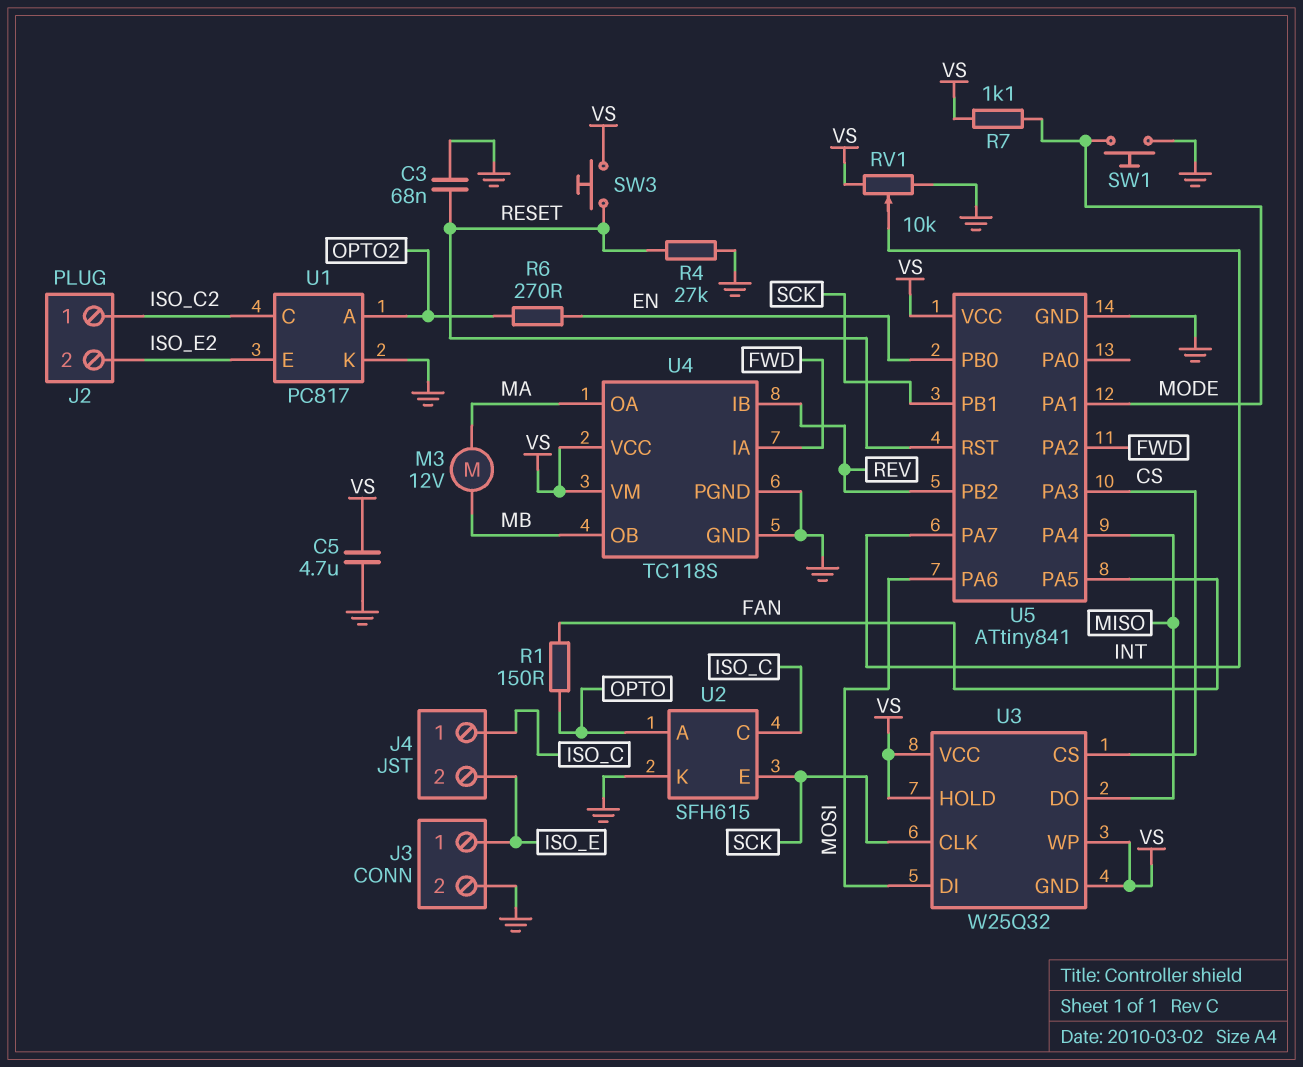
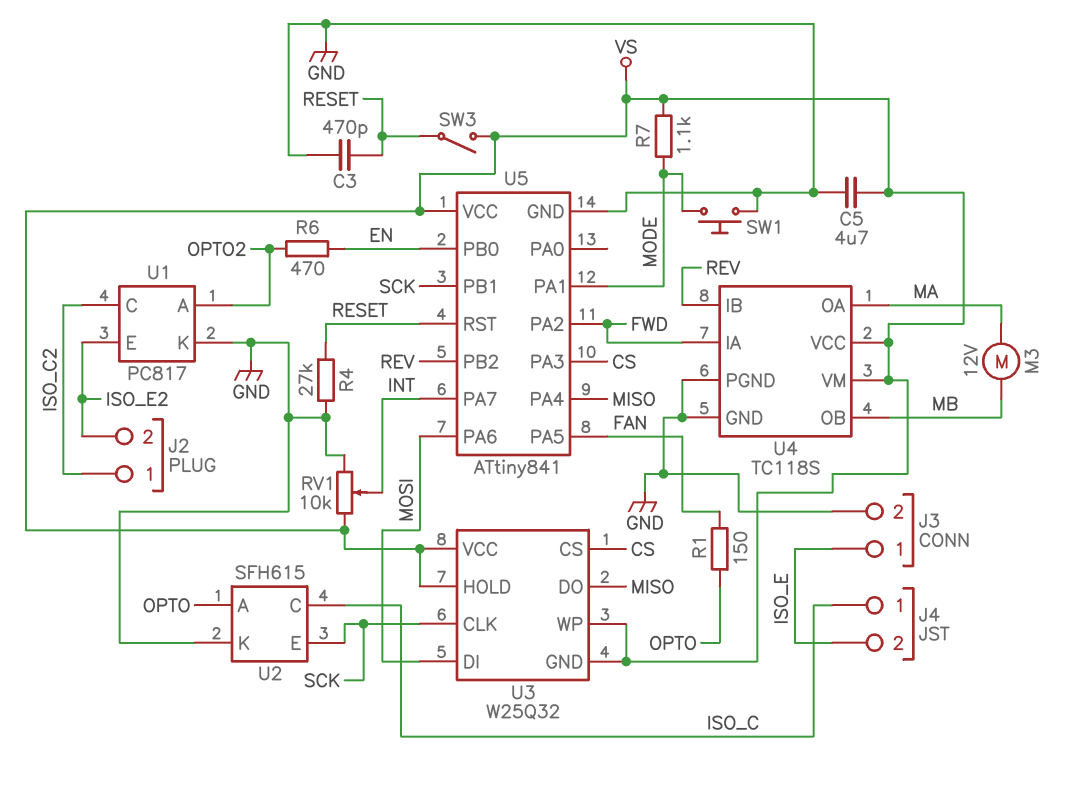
C3: 68nF (GND, RESET) -> 470pF (GND, RESET)
R6: 270 (EN, OPTO2) -> 470 (EN, OPTO2)
SW3: button (RESET, VS) -> switch (RESET, VS)

